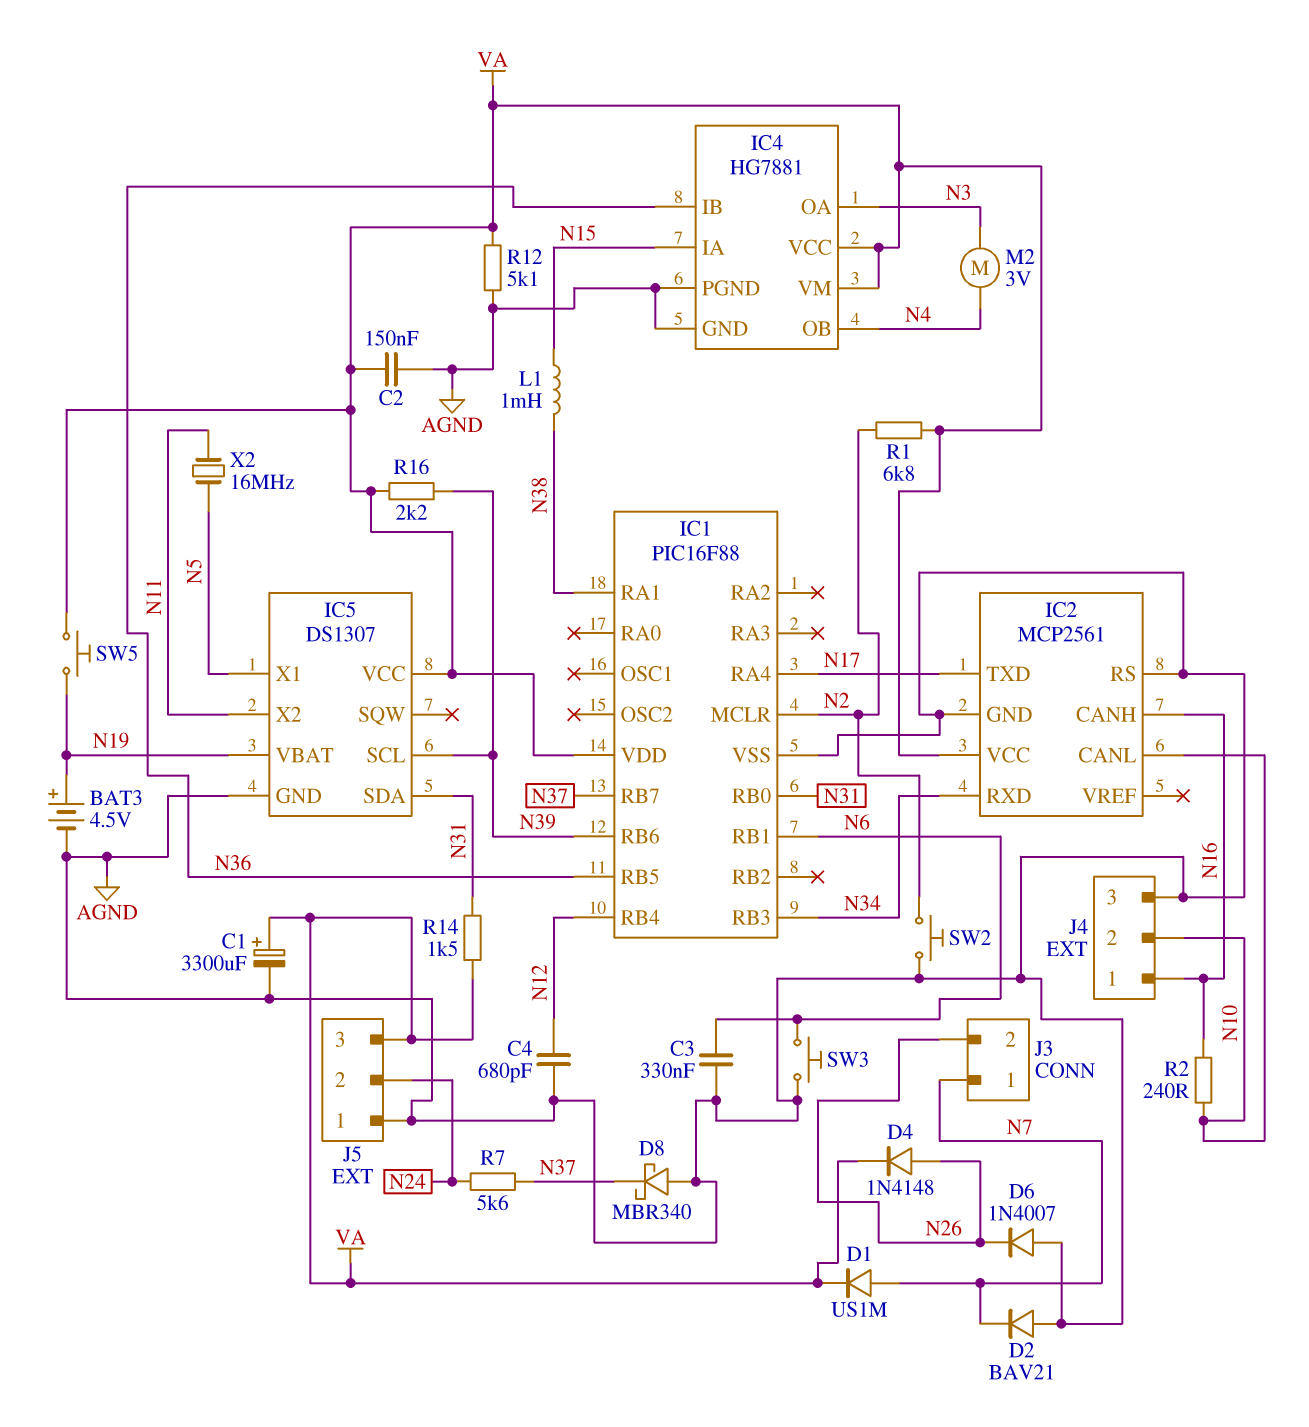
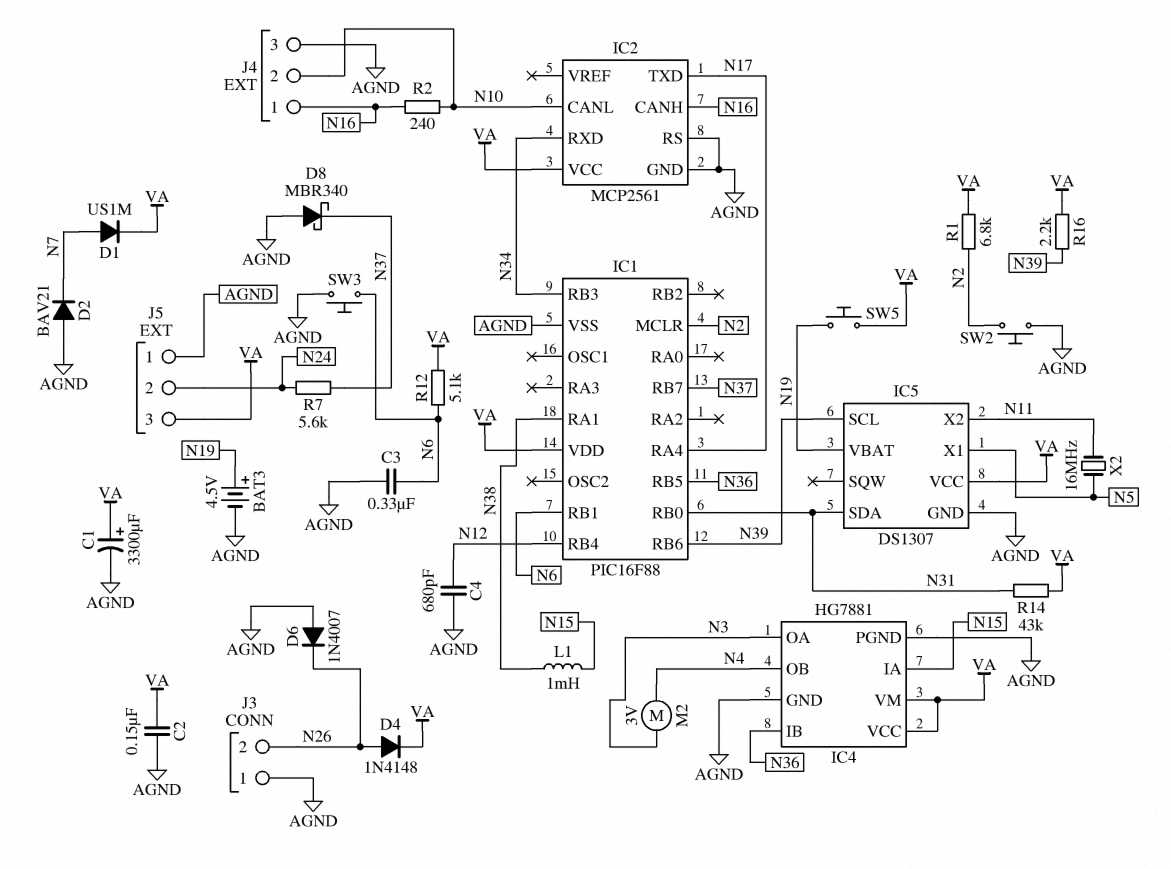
J3 pin 1: N7 -> AGND
R12: 5.1k (AGND, VA) -> 5.1k (N6, VA)
R14: 1.5k (N31, VA) -> 43k (N31, VA)

